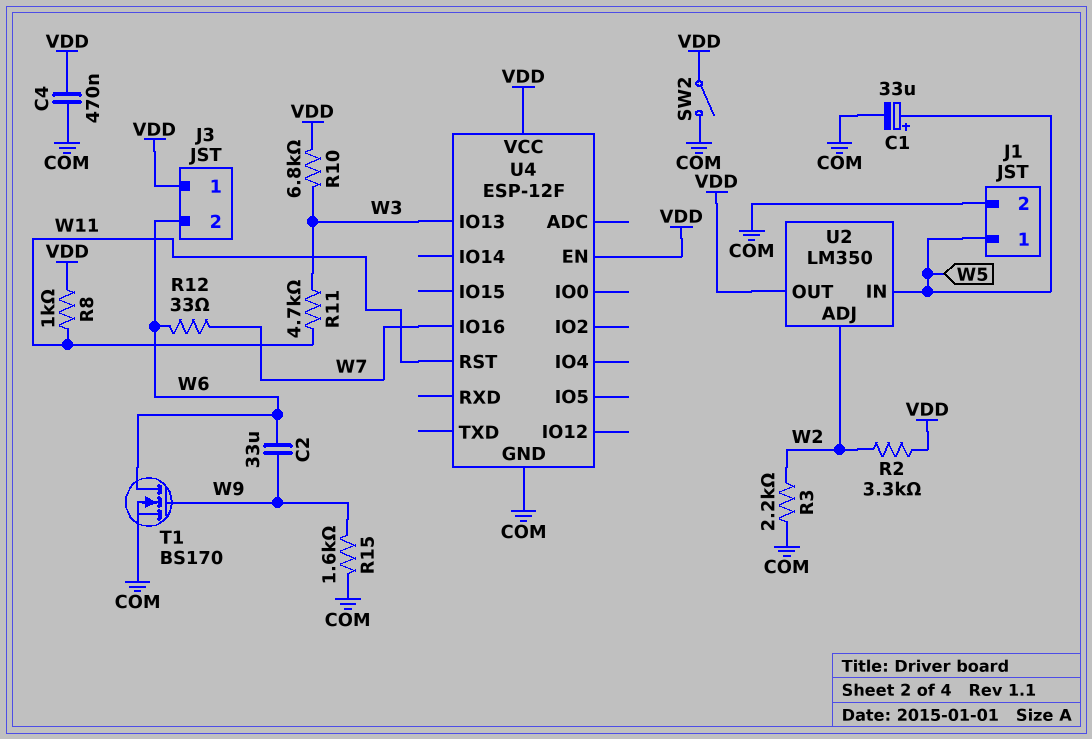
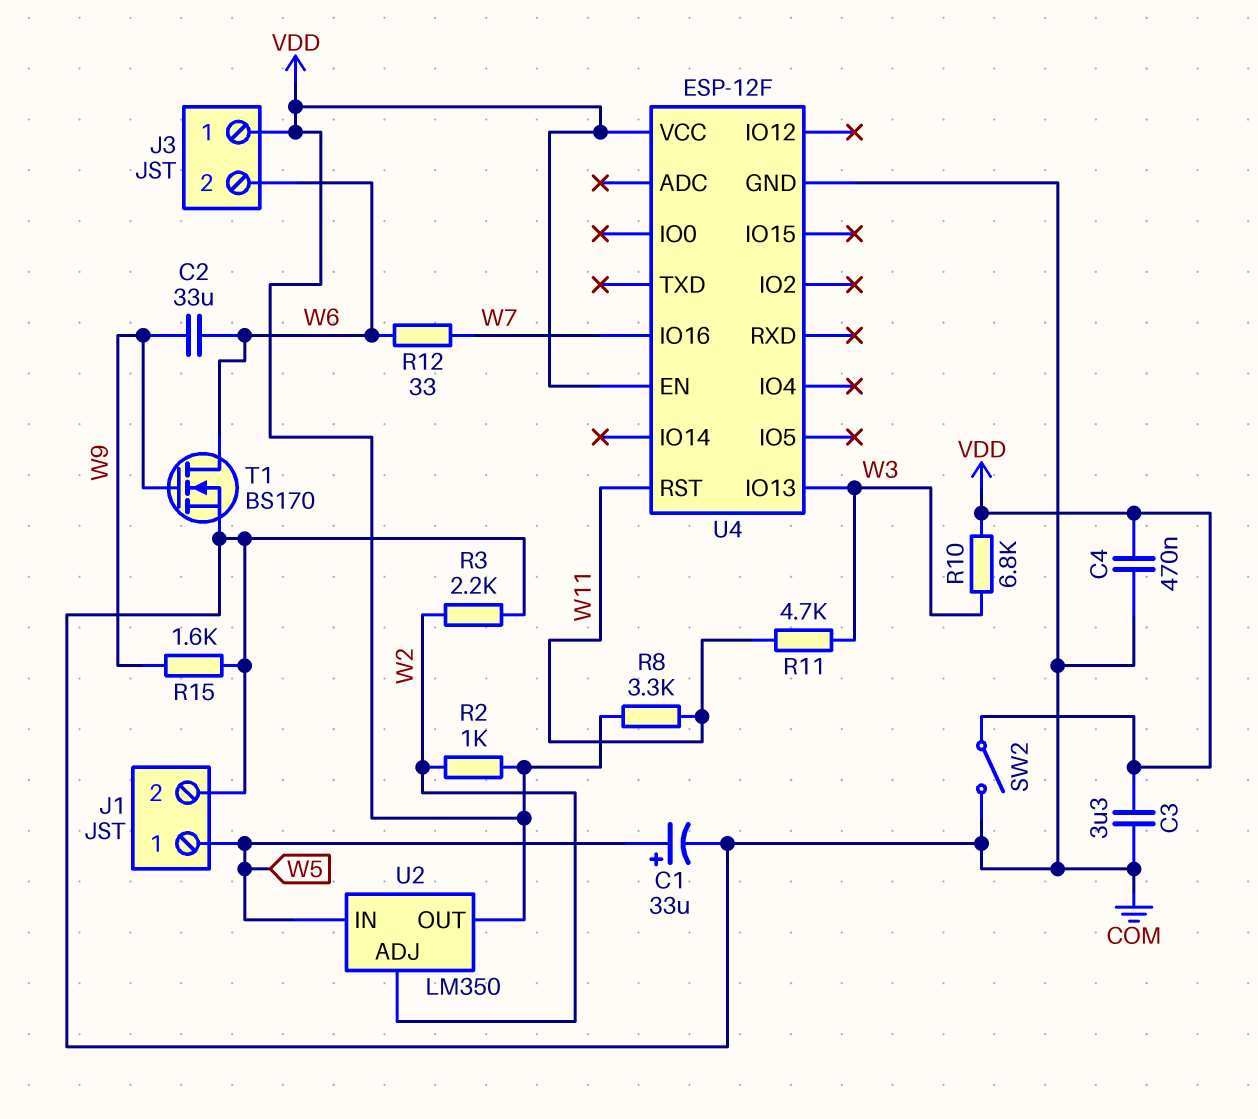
C3: none -> 3.3uF (COM, VDD)
R2: 3.3k (VDD, W2) -> 1k (VDD, W2)
R8: 1k (VDD, W11) -> 3.3k (VDD, W11)

